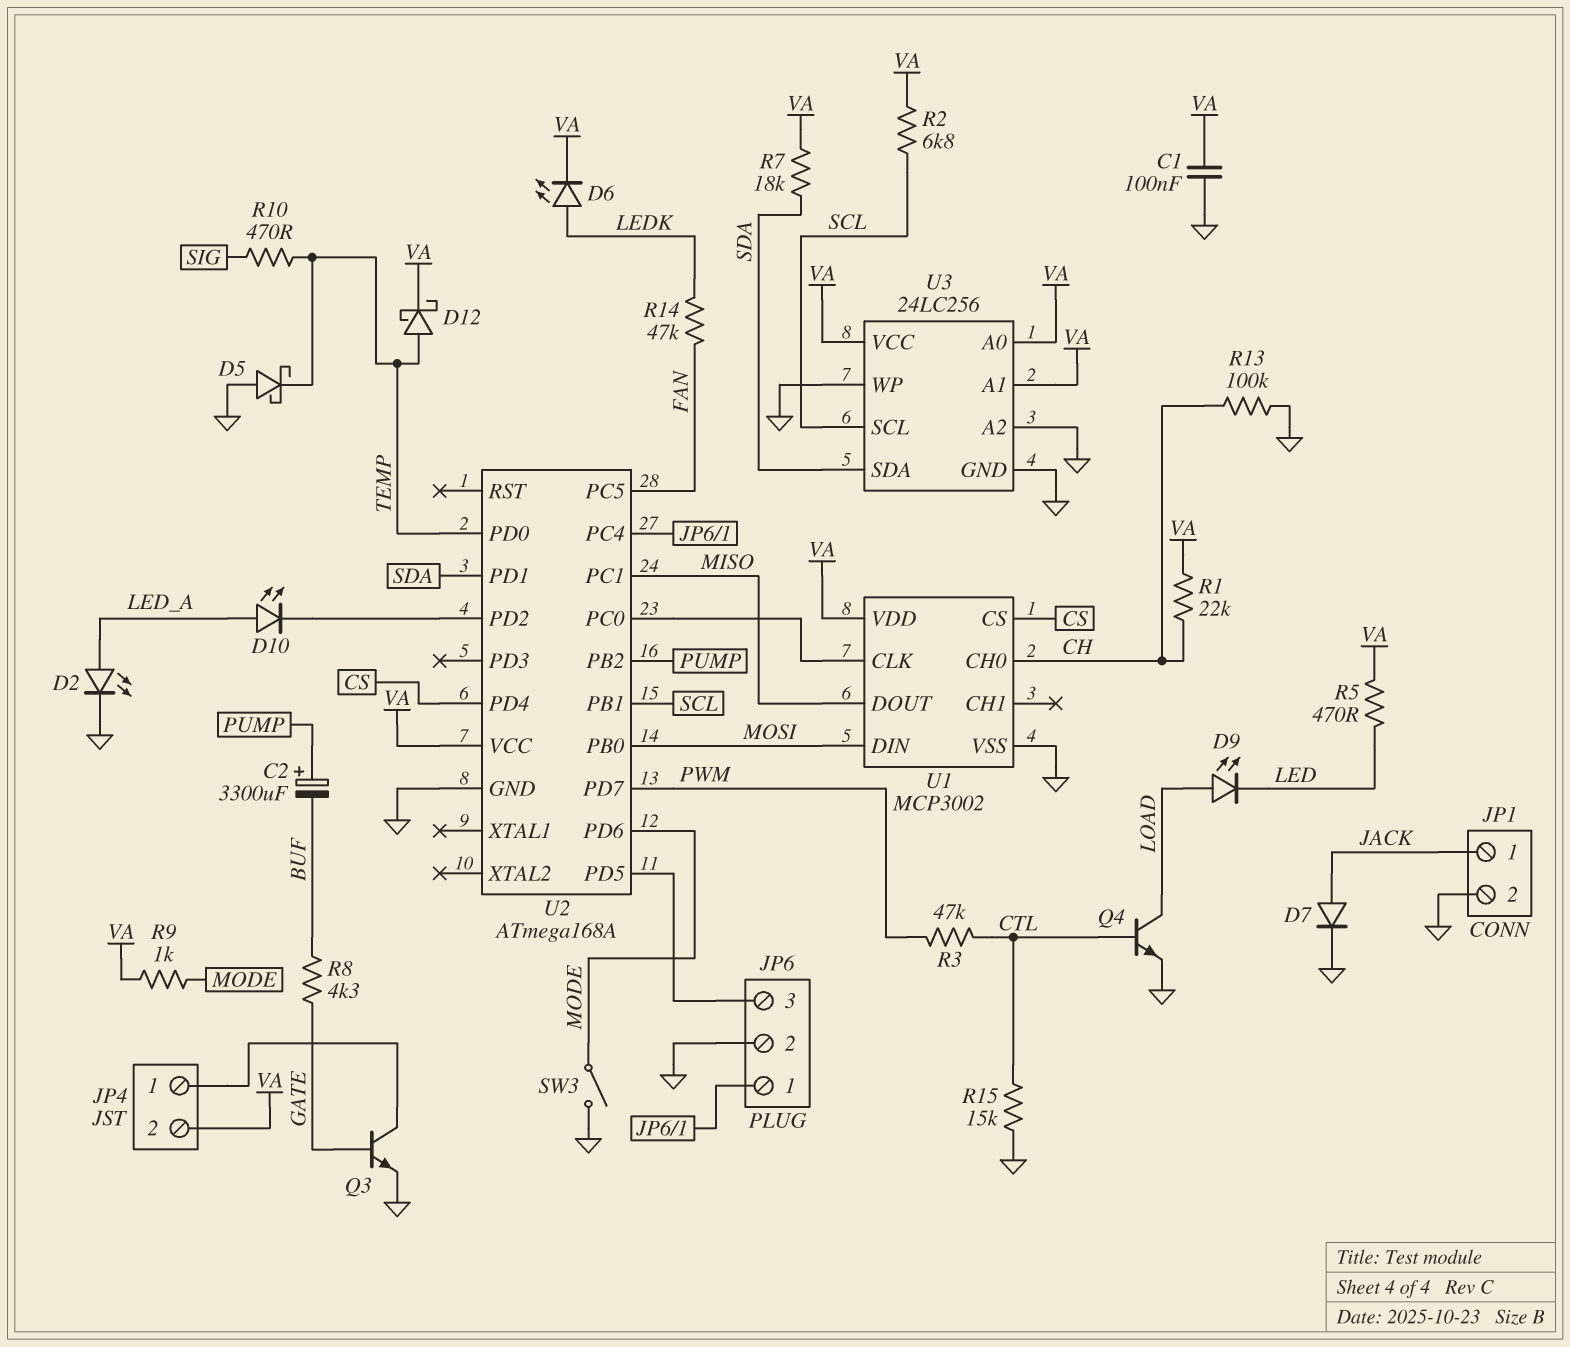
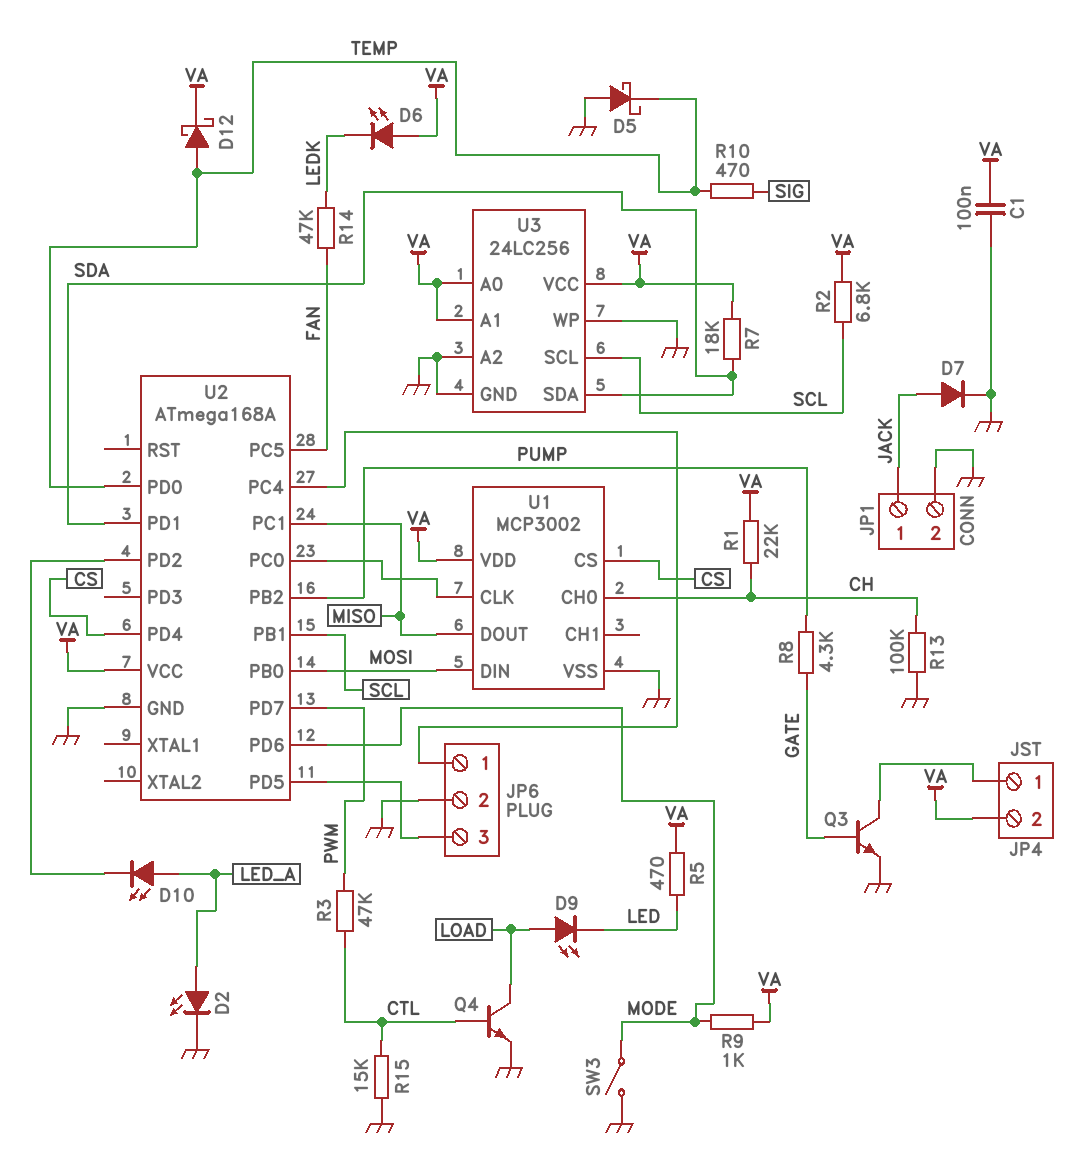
C2: 3300uF (plus PUMP, minus BUF) -> none
D6: LED (A LEDK, K VA) -> LED (A VA, K LEDK)
R8: 4.3k (BUF, GATE) -> 4.3k (GATE, PUMP)

